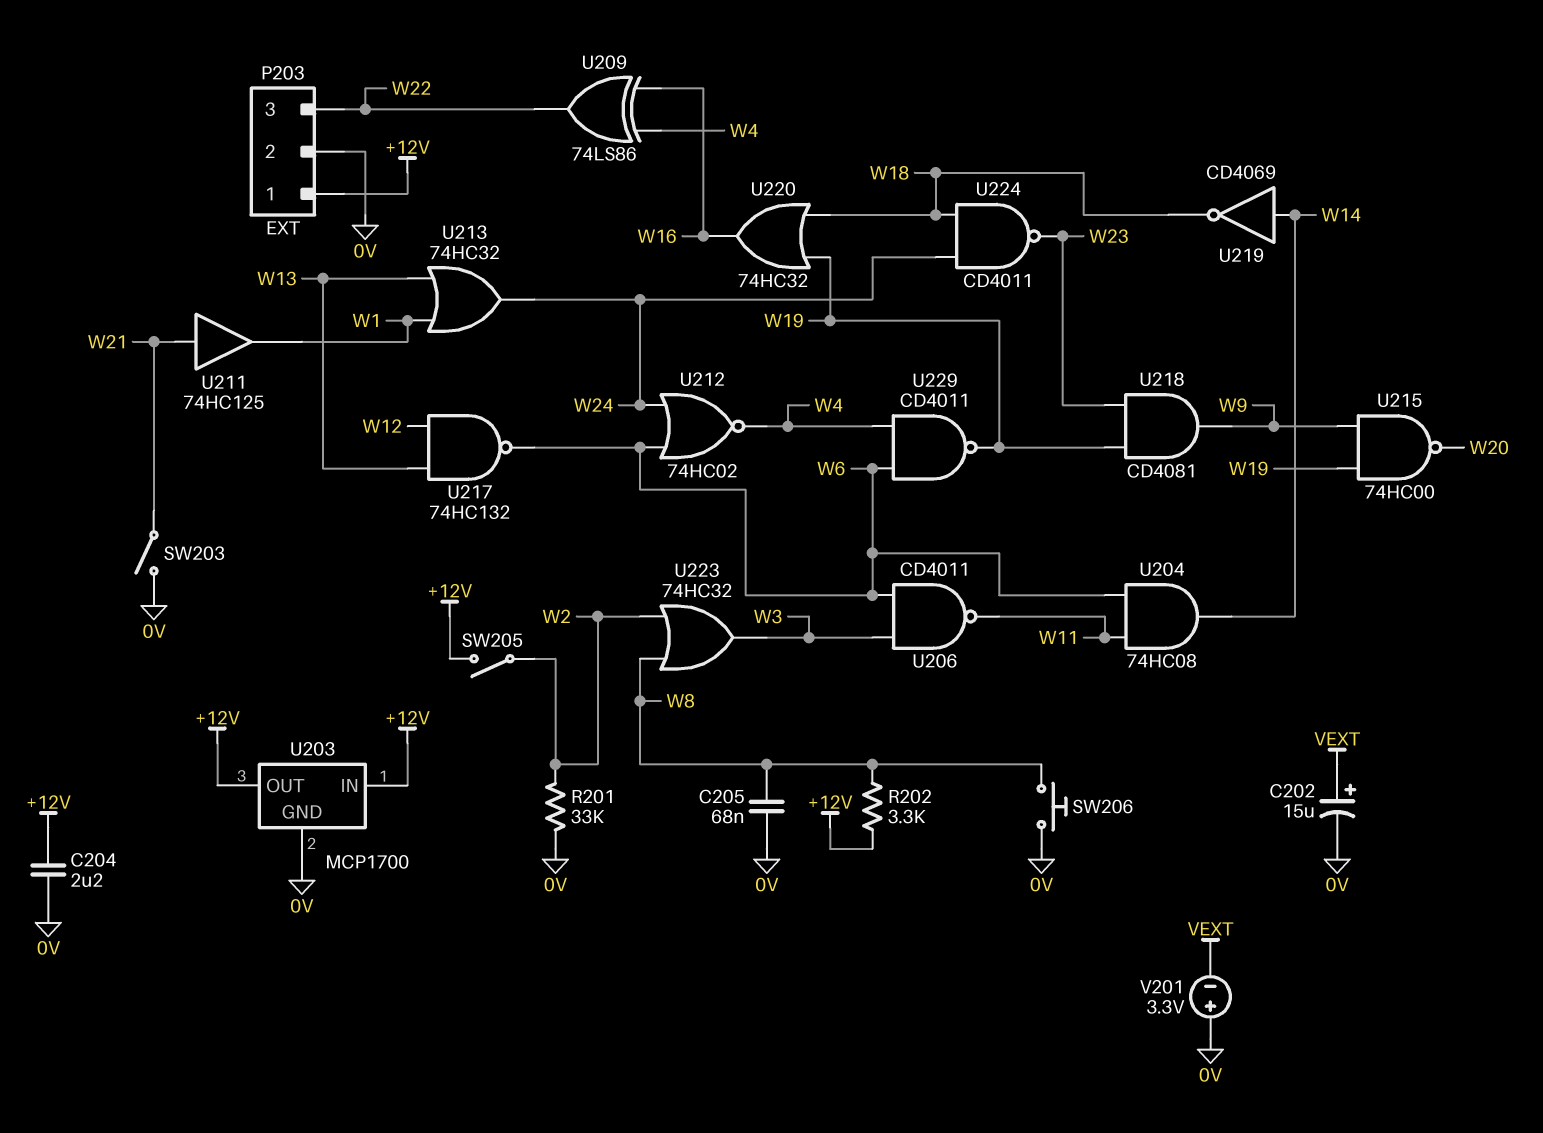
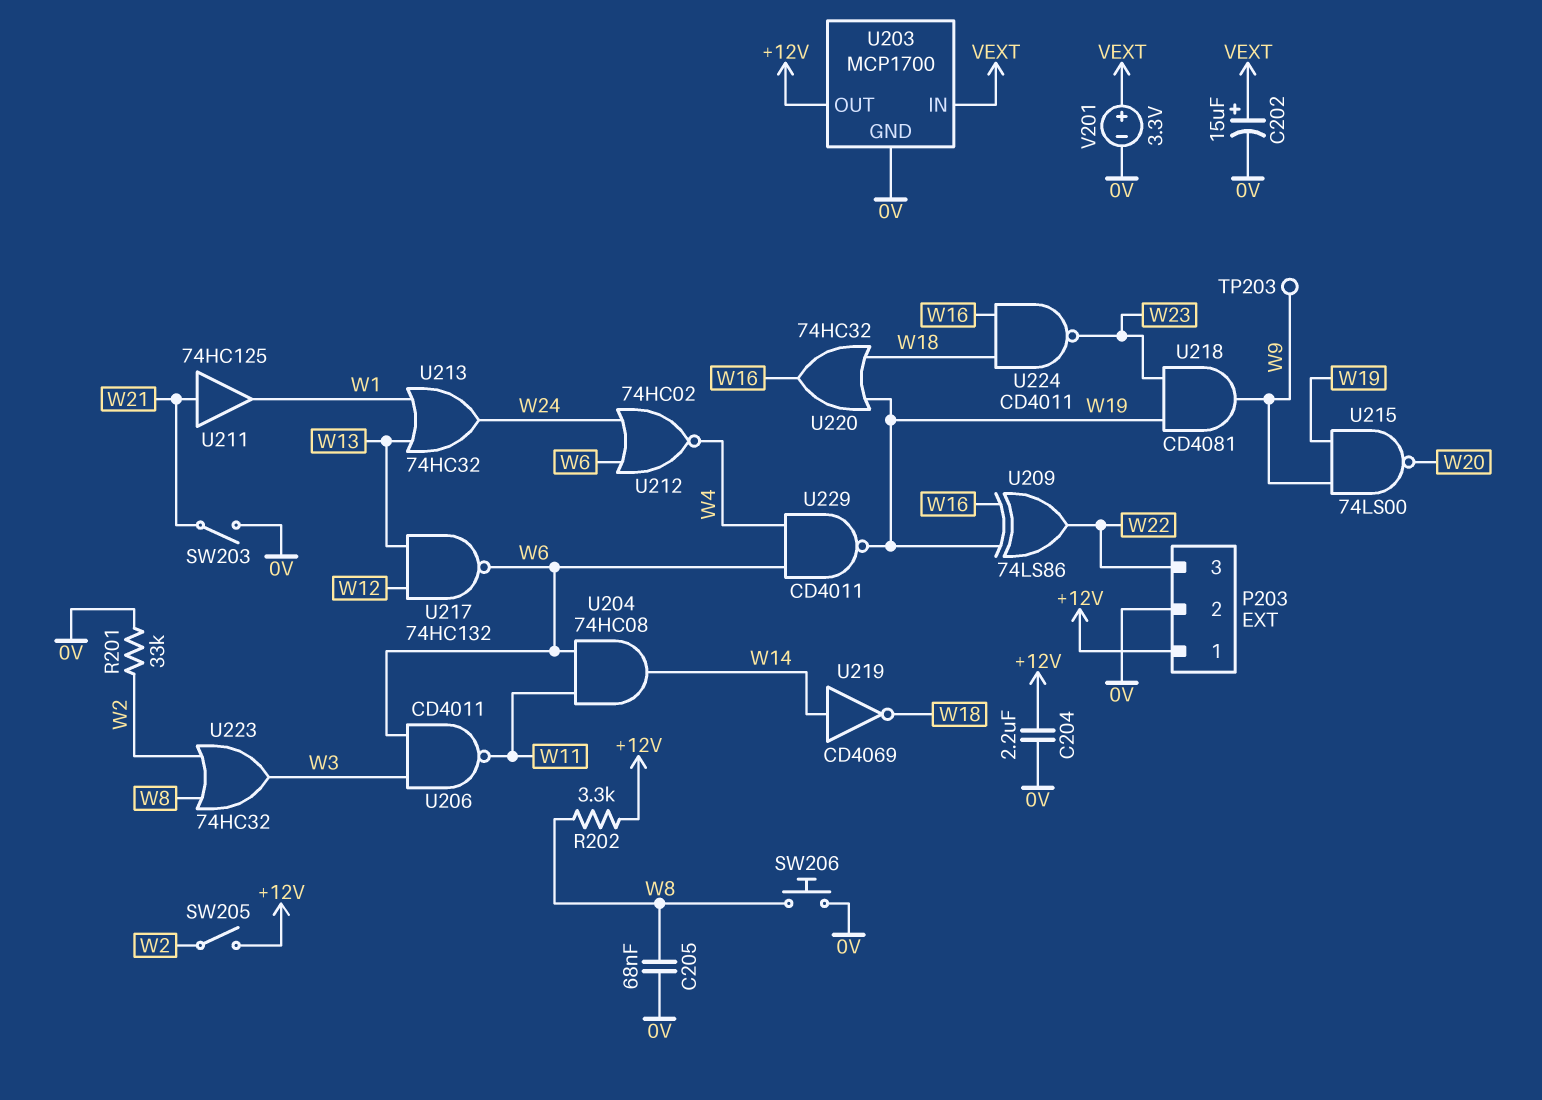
TP203: none -> test point (W9)
U203 pin IN: +12V -> VEXT
U209: XOR 74LS86 (in W4, in W16, out W22) -> XOR 74LS86 (in W16, in W19, out W22)
U215: NAND 74HC00 (in W9, in W19, out W20) -> NAND 74LS00 (in W9, in W19, out W20)
U224: NAND CD4011 (in W18, in W24, out W23) -> NAND CD4011 (in W16, in W18, out W23)
V201: 3.3V (plus 0V, minus VEXT) -> 3.3V (plus VEXT, minus 0V)

